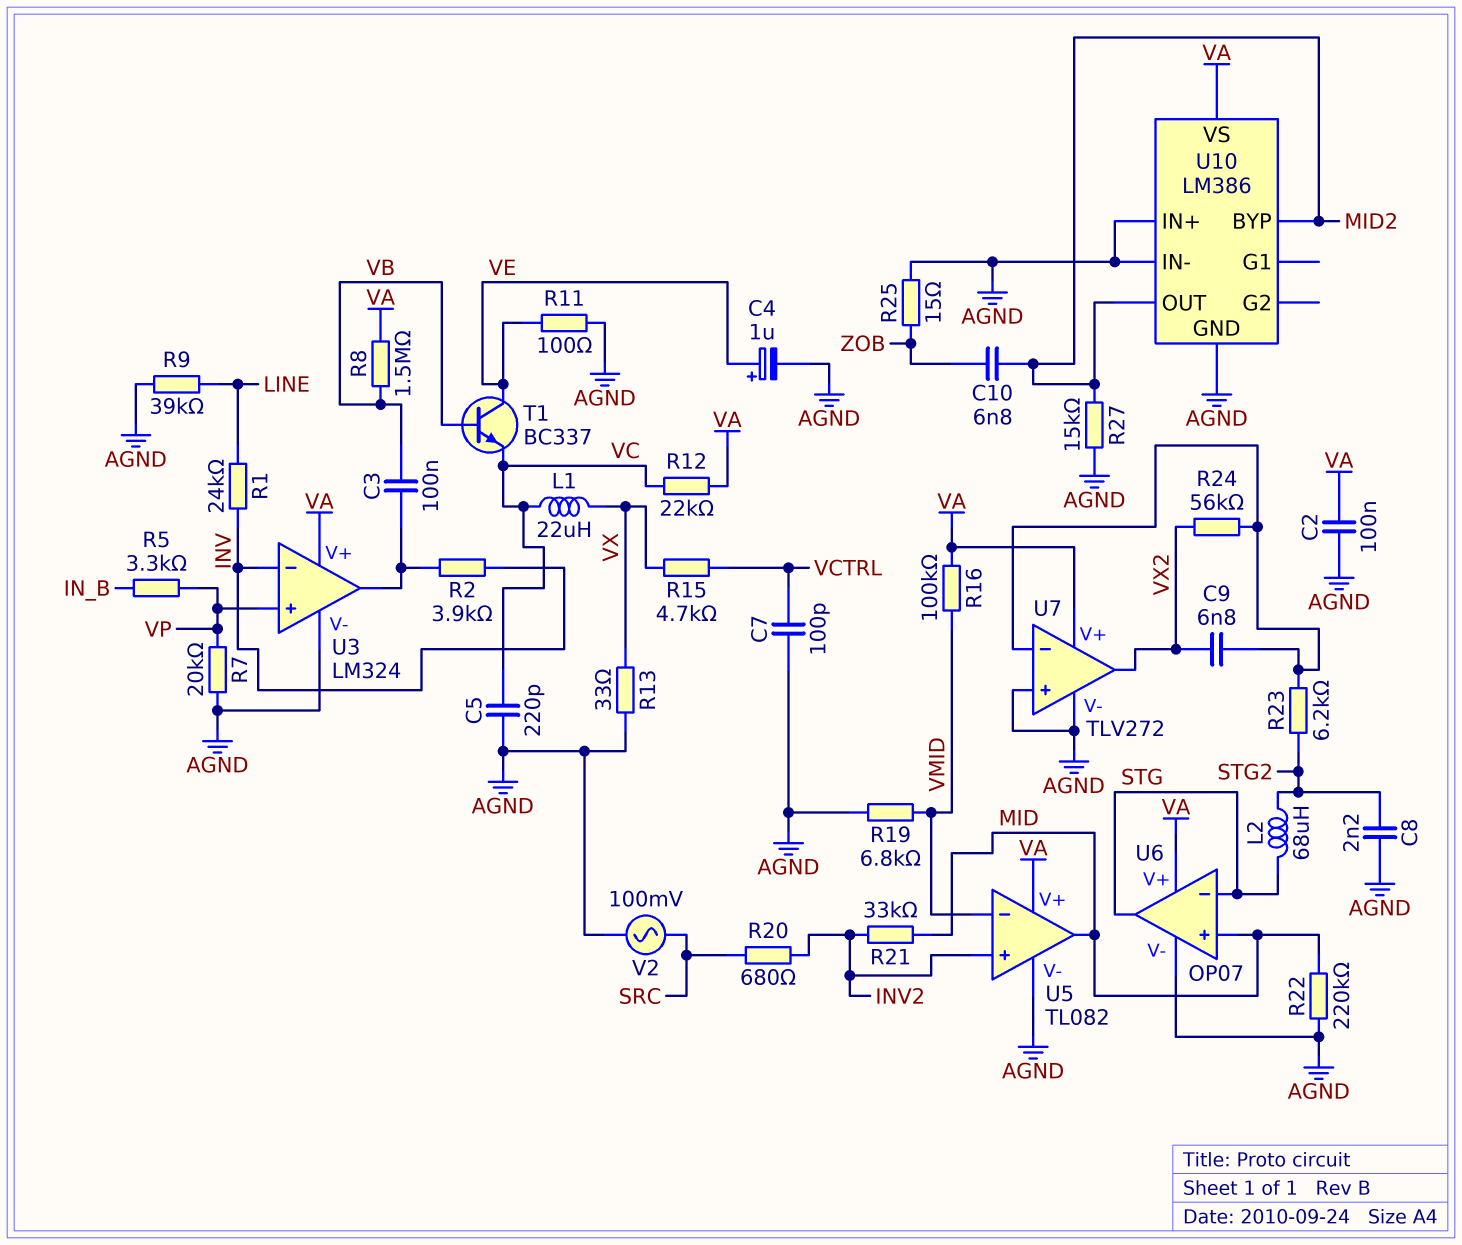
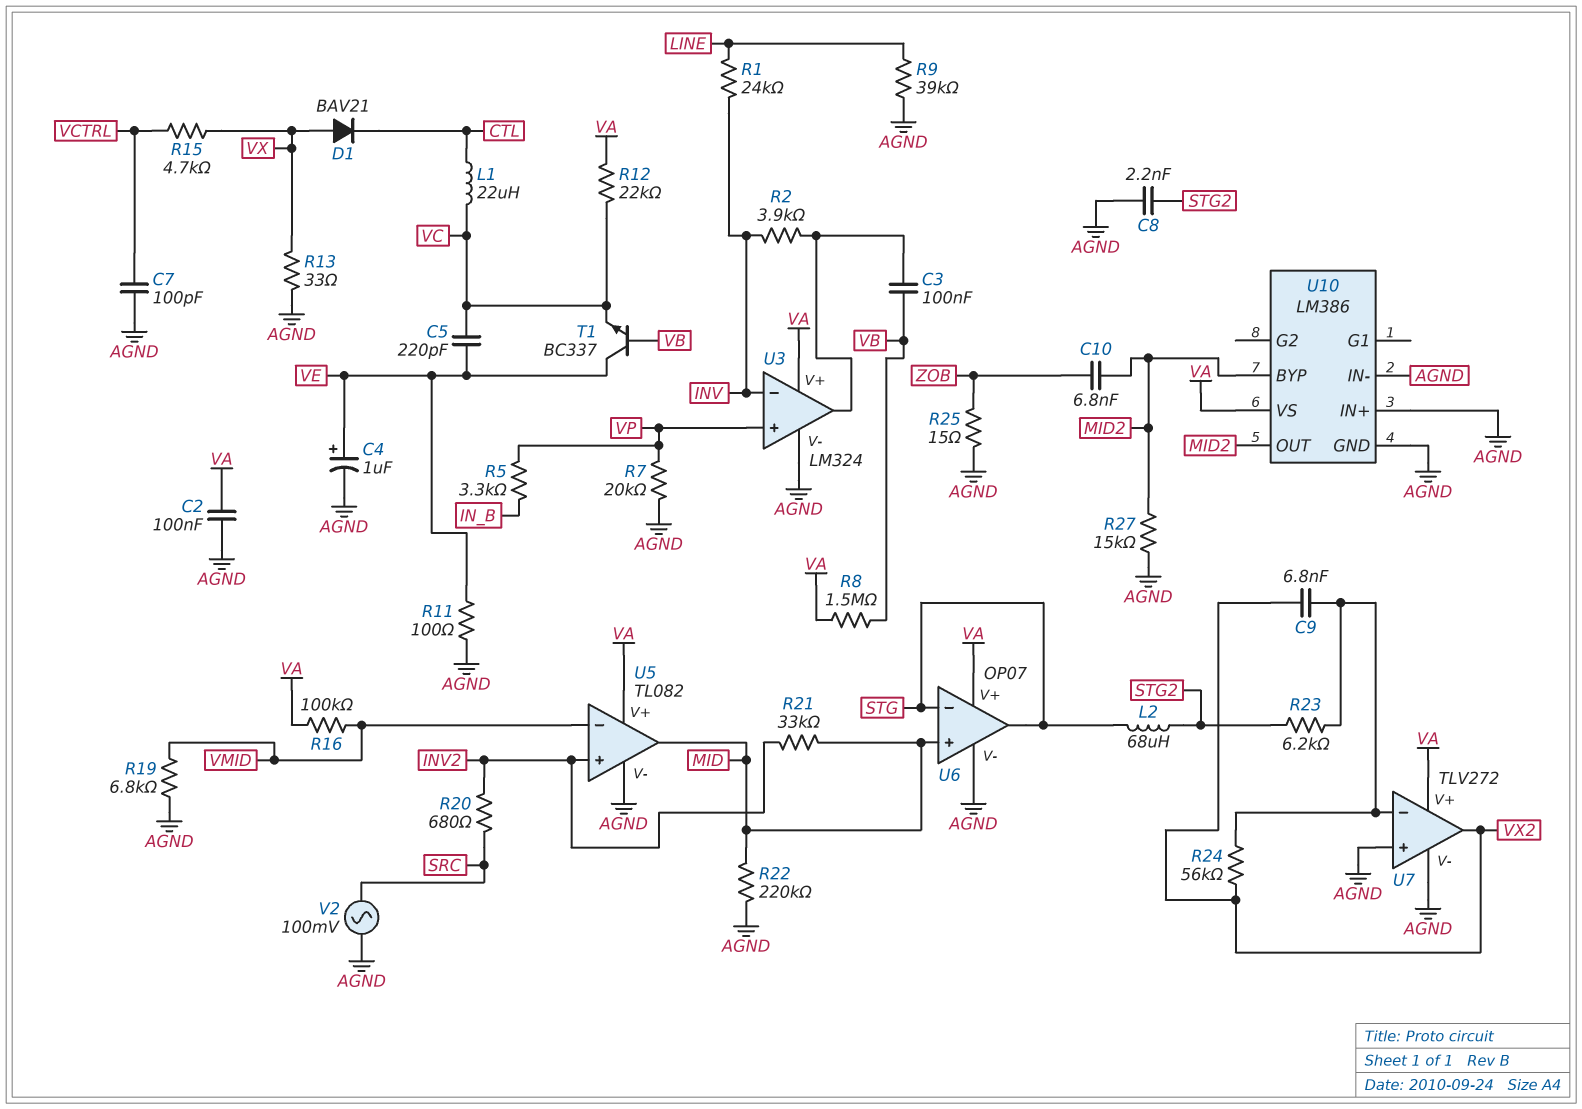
C5: 220pF (AGND, VC) -> 220pF (VC, VE)
D1: none -> diode BAV21 (A VX, K CTL)
L1: 22uH (VC, VX) -> 22uH (CTL, VC)

